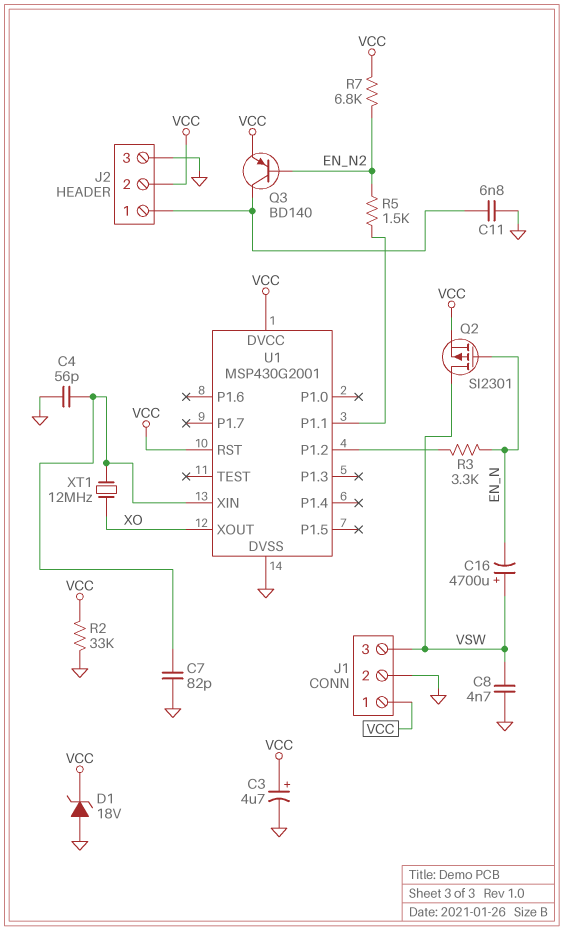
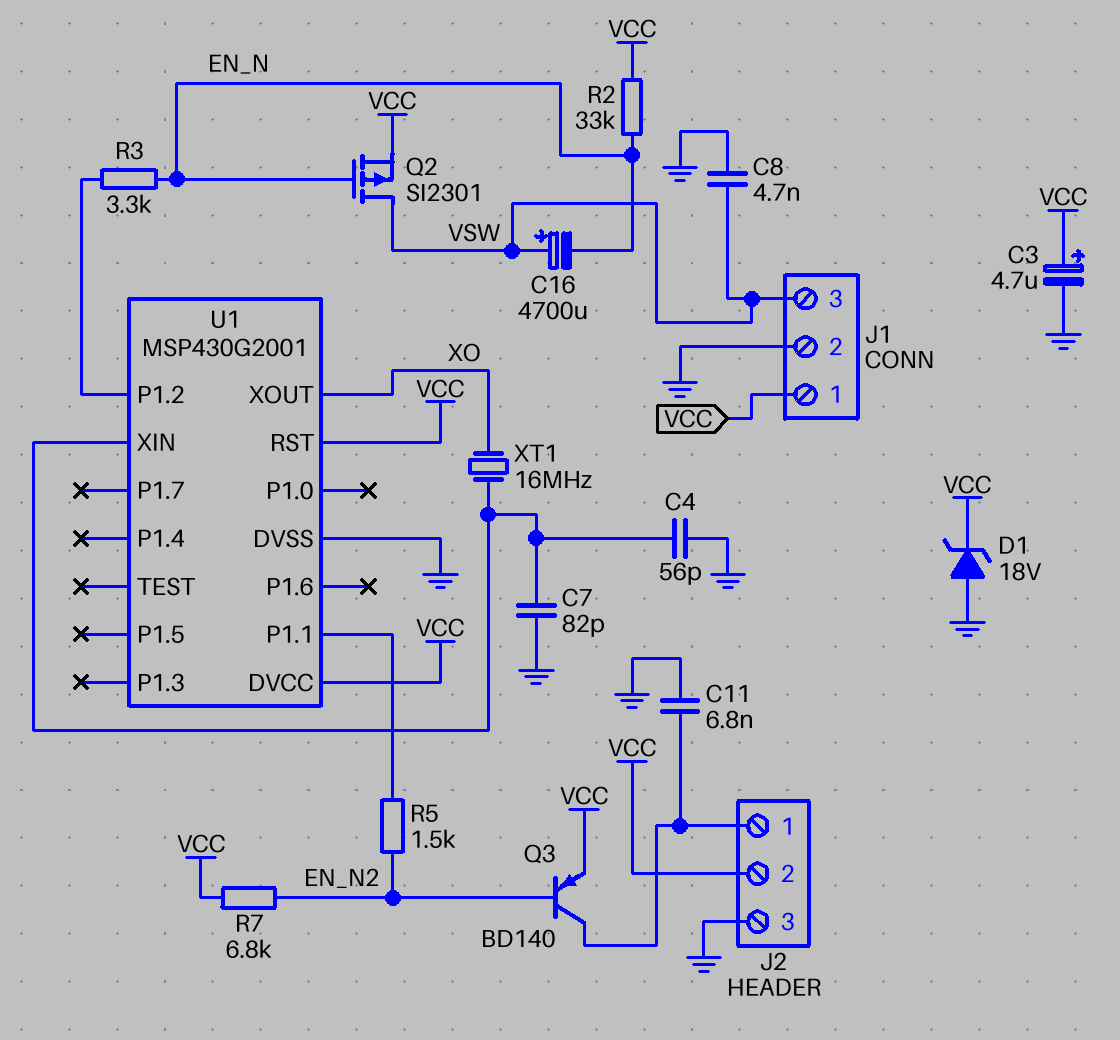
R2: 33k (GND, VCC) -> 33k (EN_N, VCC)
XT1: 12MHz (U1/XIN, XO) -> 16MHz (U1/XIN, XO)

